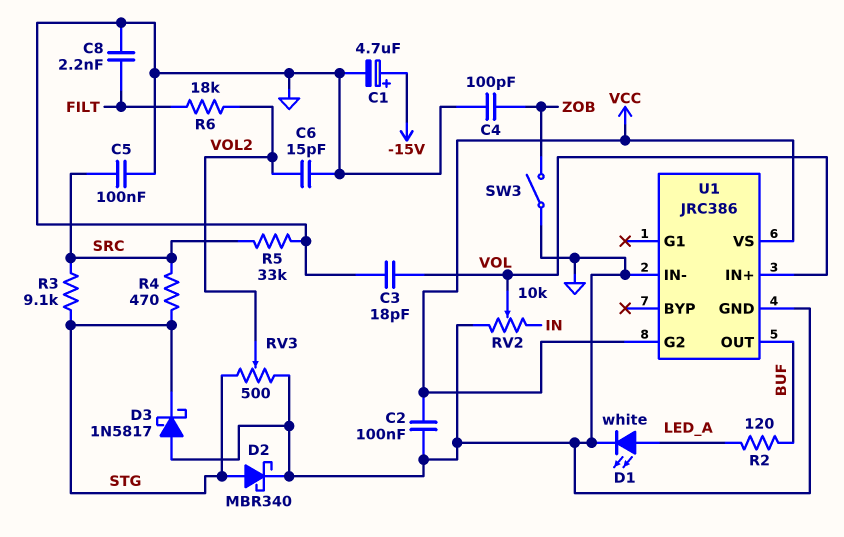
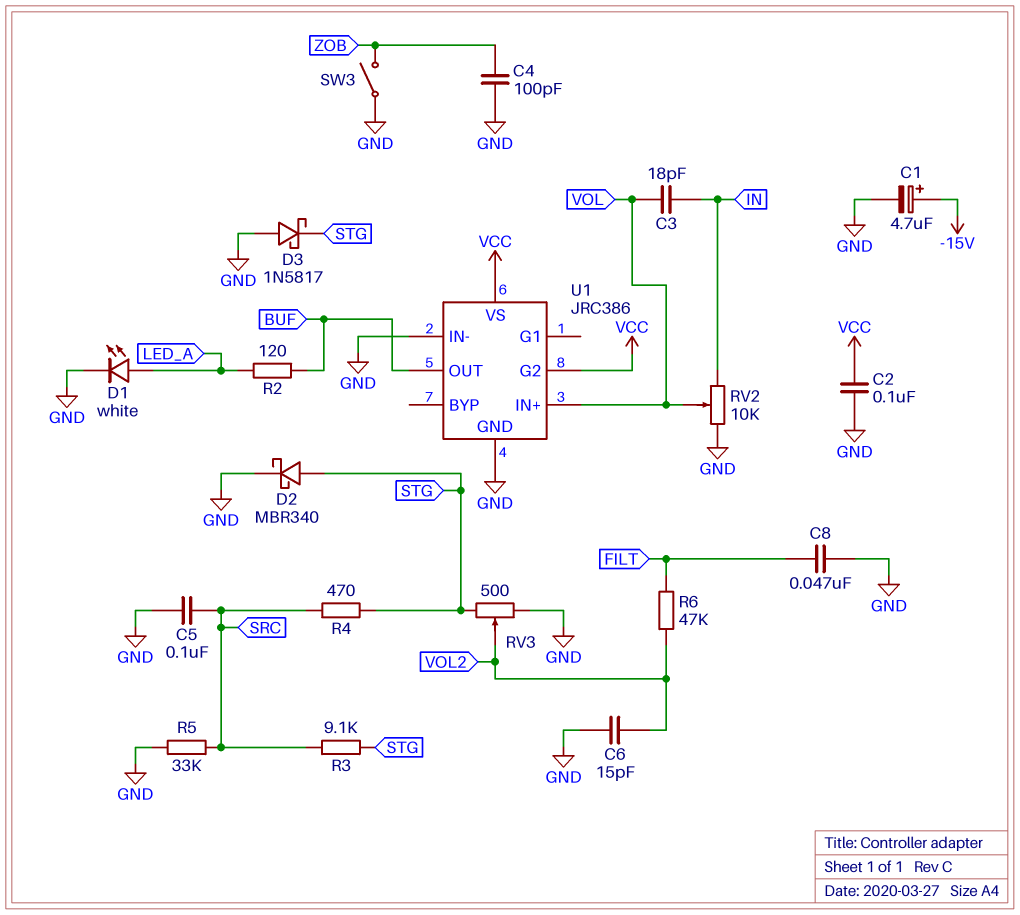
C3: 18pF (GND, VOL) -> 18pF (IN, VOL)
C8: 2.2nF (FILT, GND) -> 47nF (FILT, GND)
R6: 18k (FILT, VOL2) -> 47k (FILT, VOL2)

